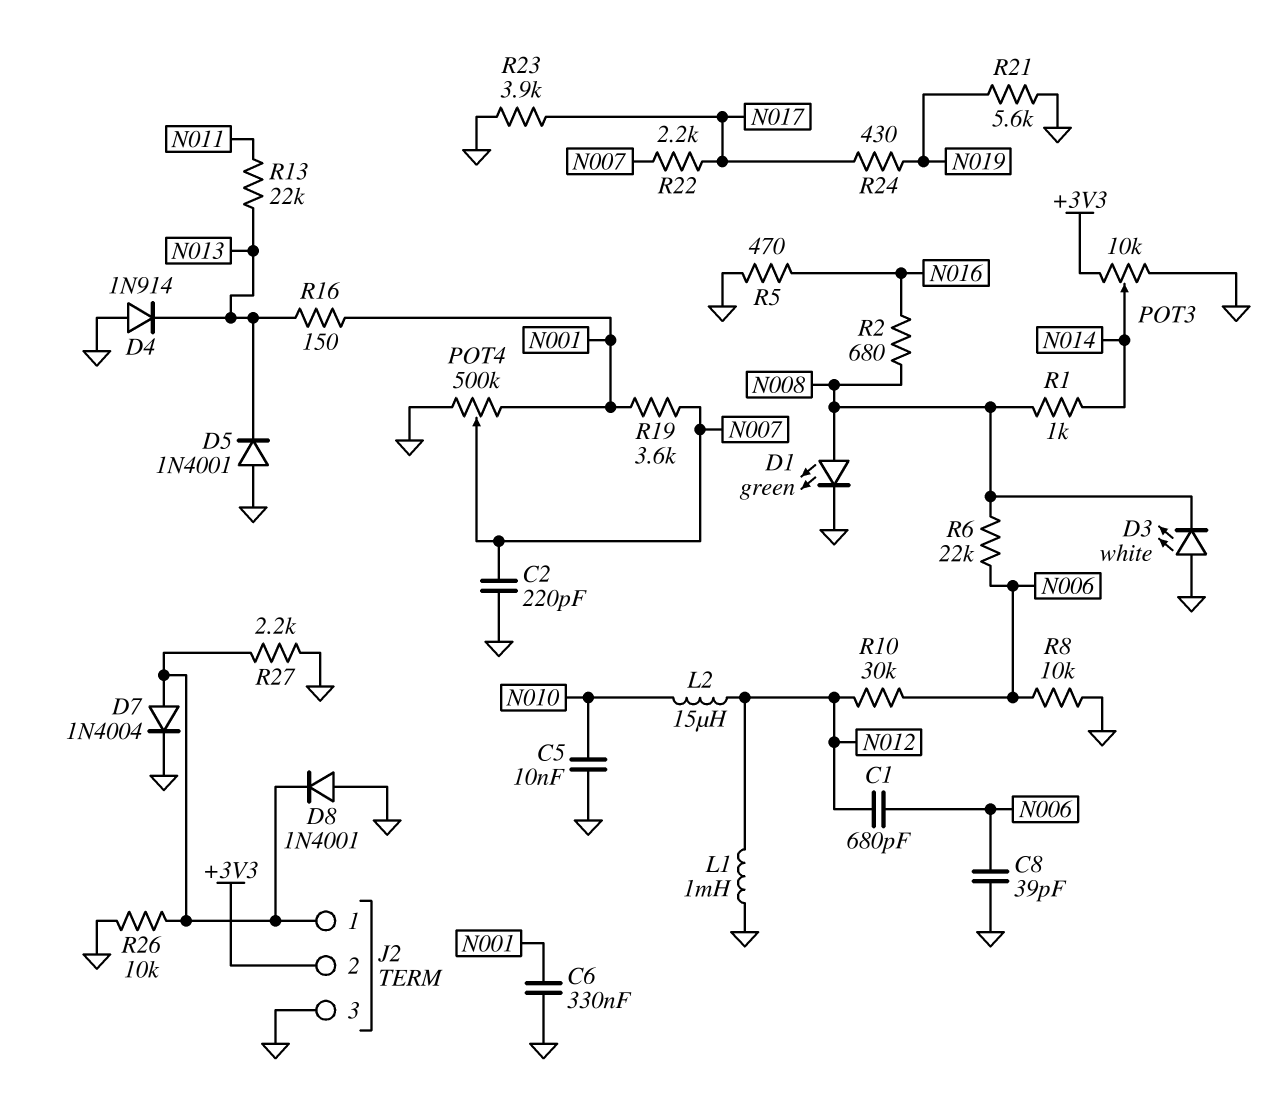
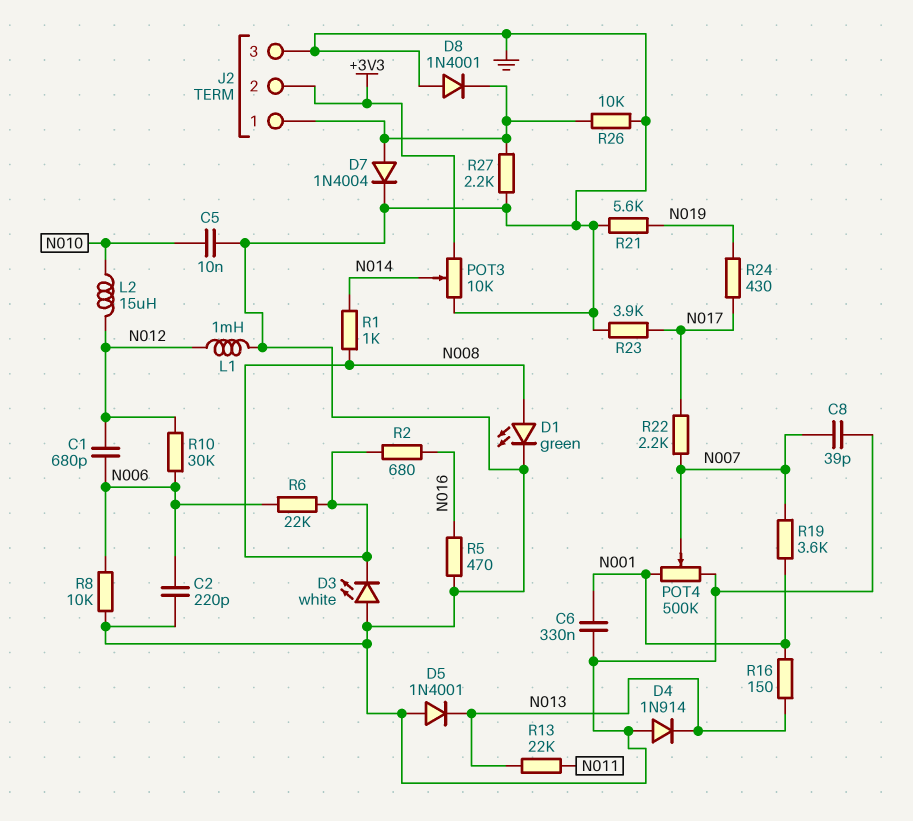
C2: 220pF (GND, N007) -> 220pF (GND, N006)
C8: 39pF (GND, N006) -> 39pF (GND, N007)

